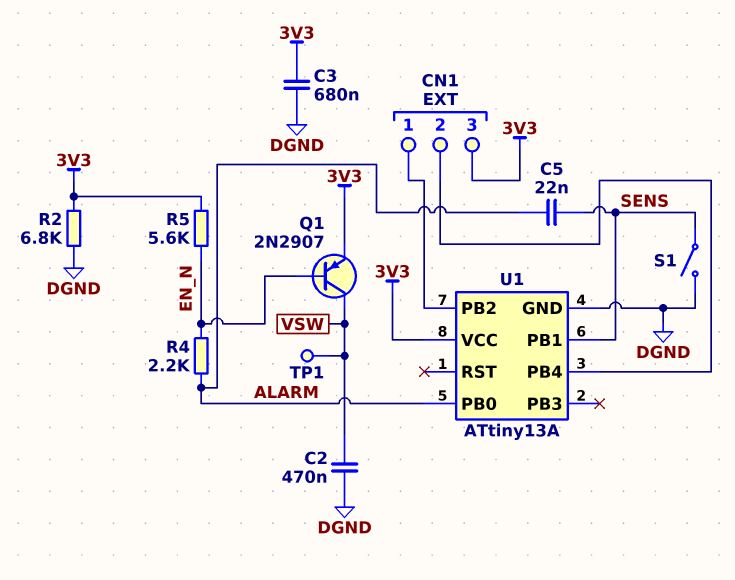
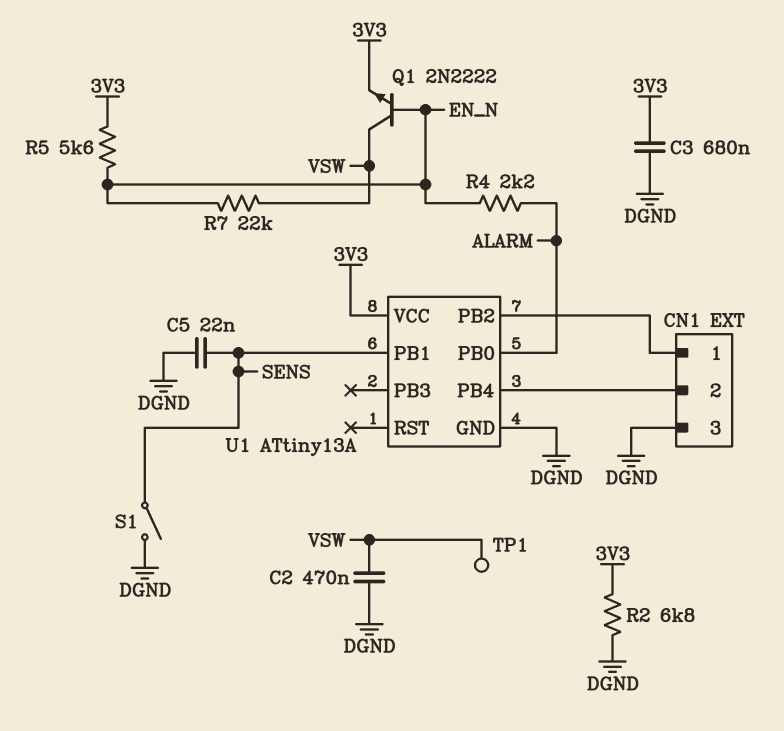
C5: 22nF (ALARM, SENS) -> 22nF (DGND, SENS)
CN1 pin 3: 3V3 -> DGND
Q1: PNP 2N2907 (B EN_N, C VSW, E 3V3) -> NPN 2N2222 (B EN_N, C VSW, E 3V3)
R7: none -> 22k (EN_N, VSW)

